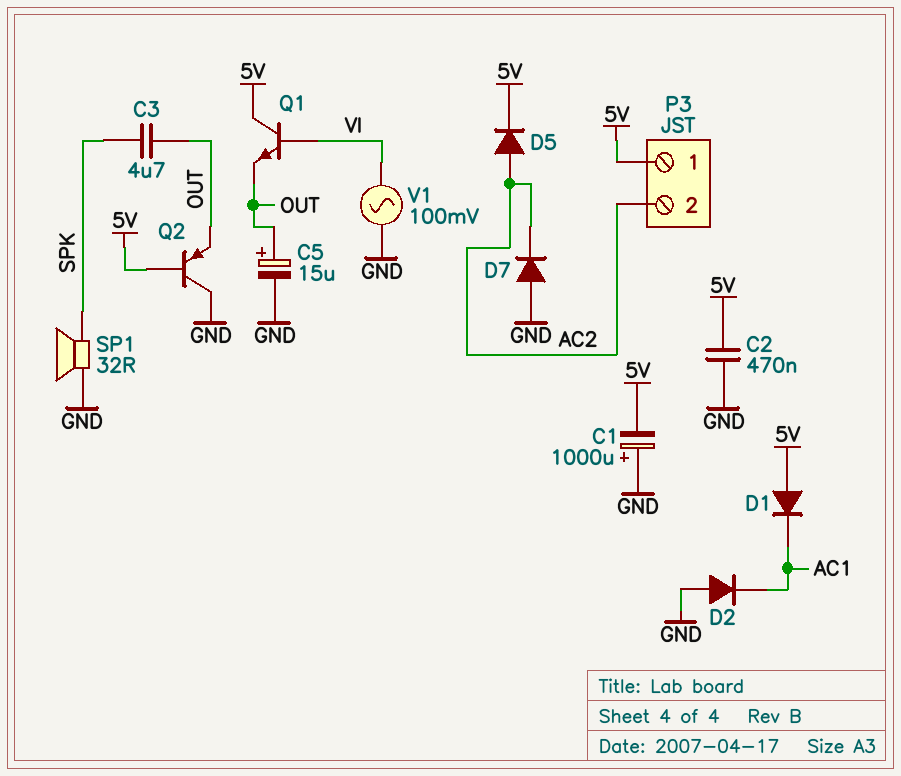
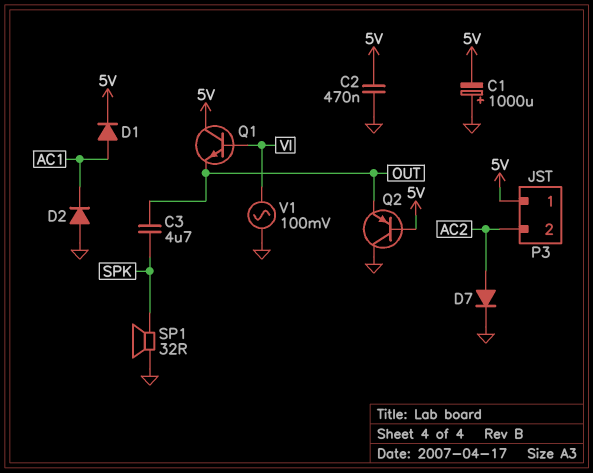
C5: 15uF (plus OUT, minus GND) -> none
D1: diode (A 5V, K AC1) -> diode (A AC1, K 5V)
D5: diode (A AC2, K 5V) -> none
D7: diode (A GND, K AC2) -> diode (A AC2, K GND)

